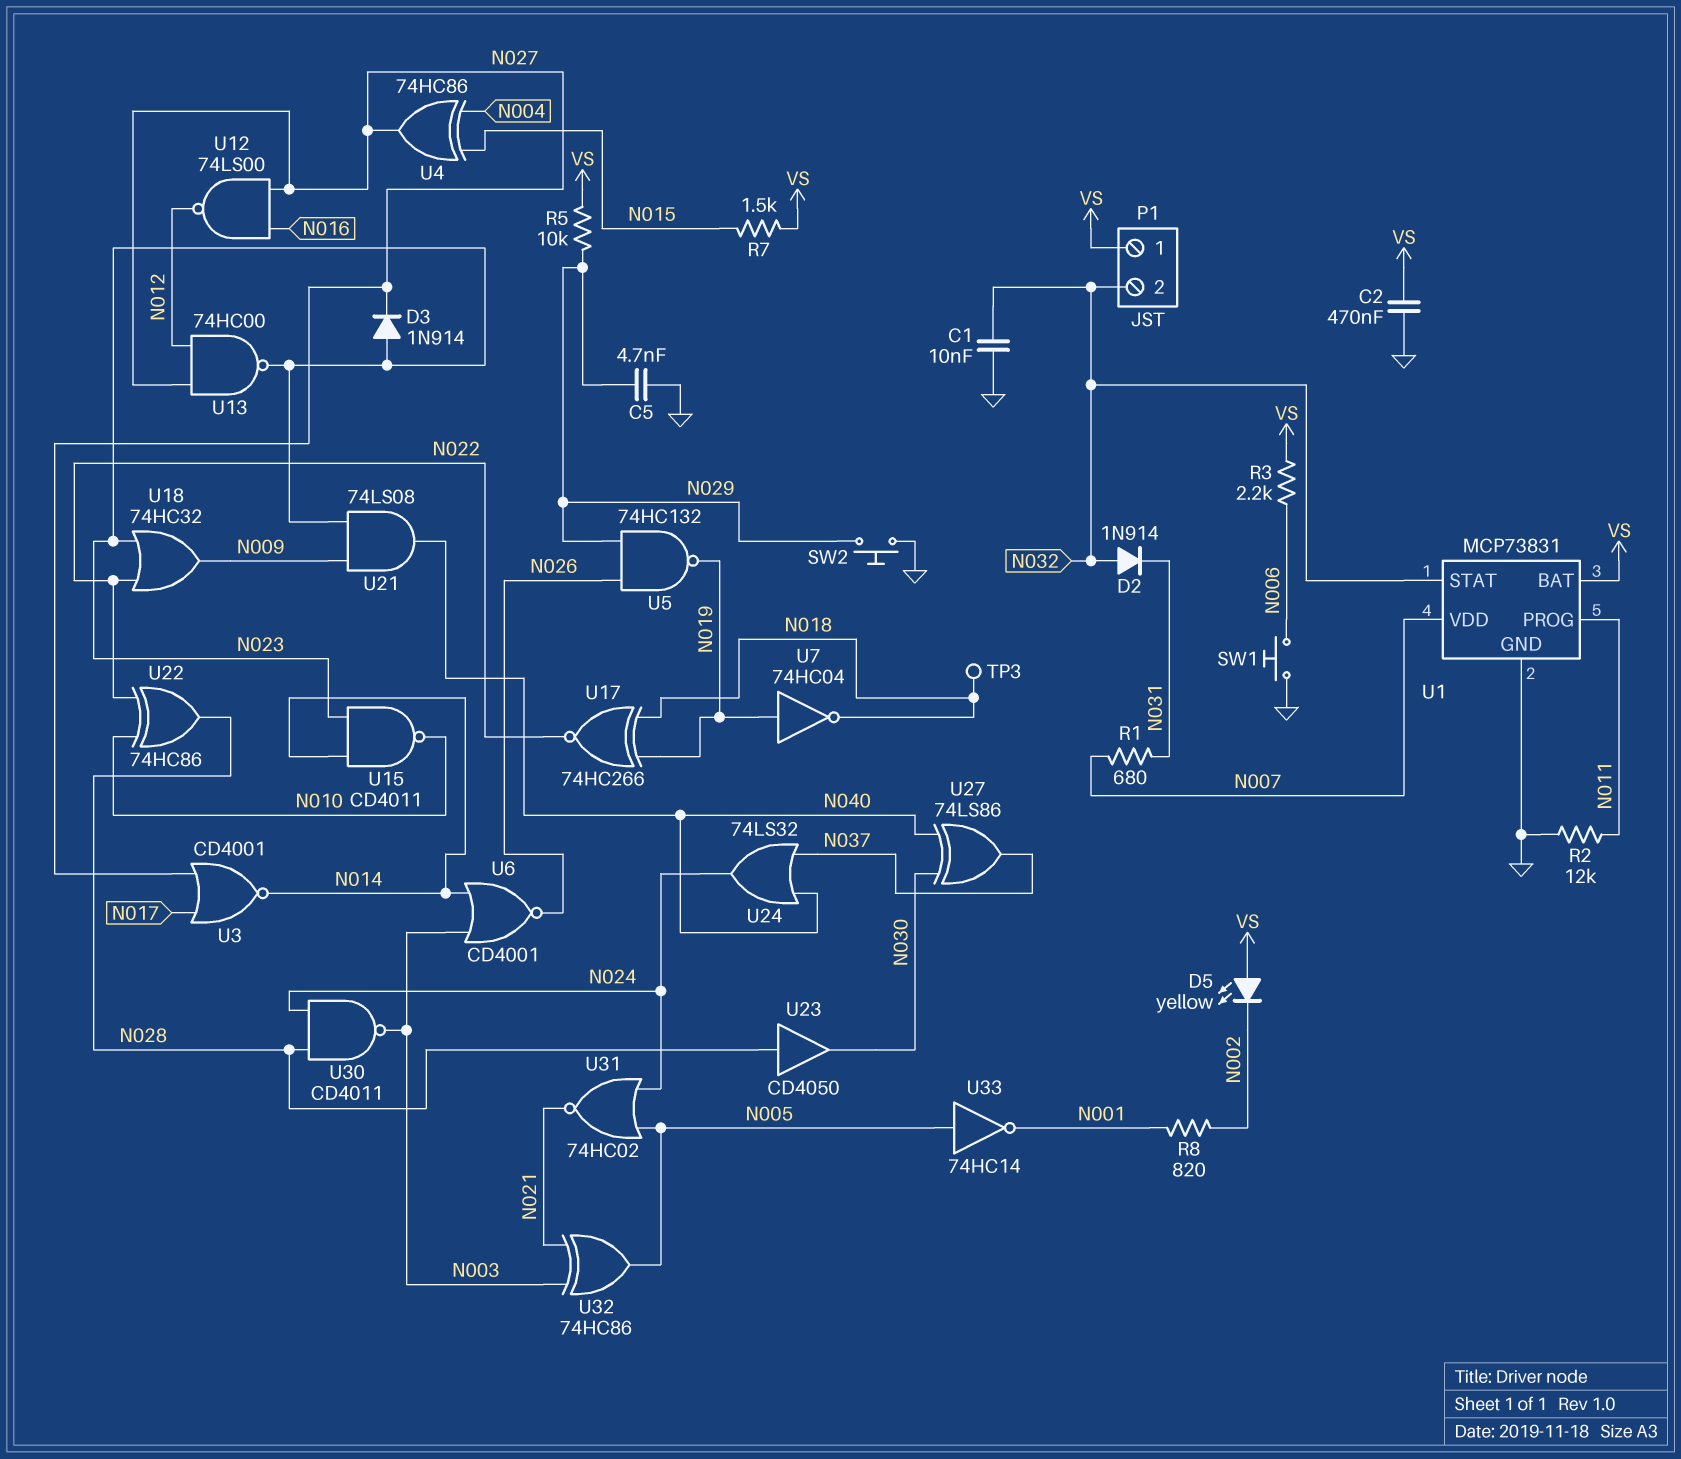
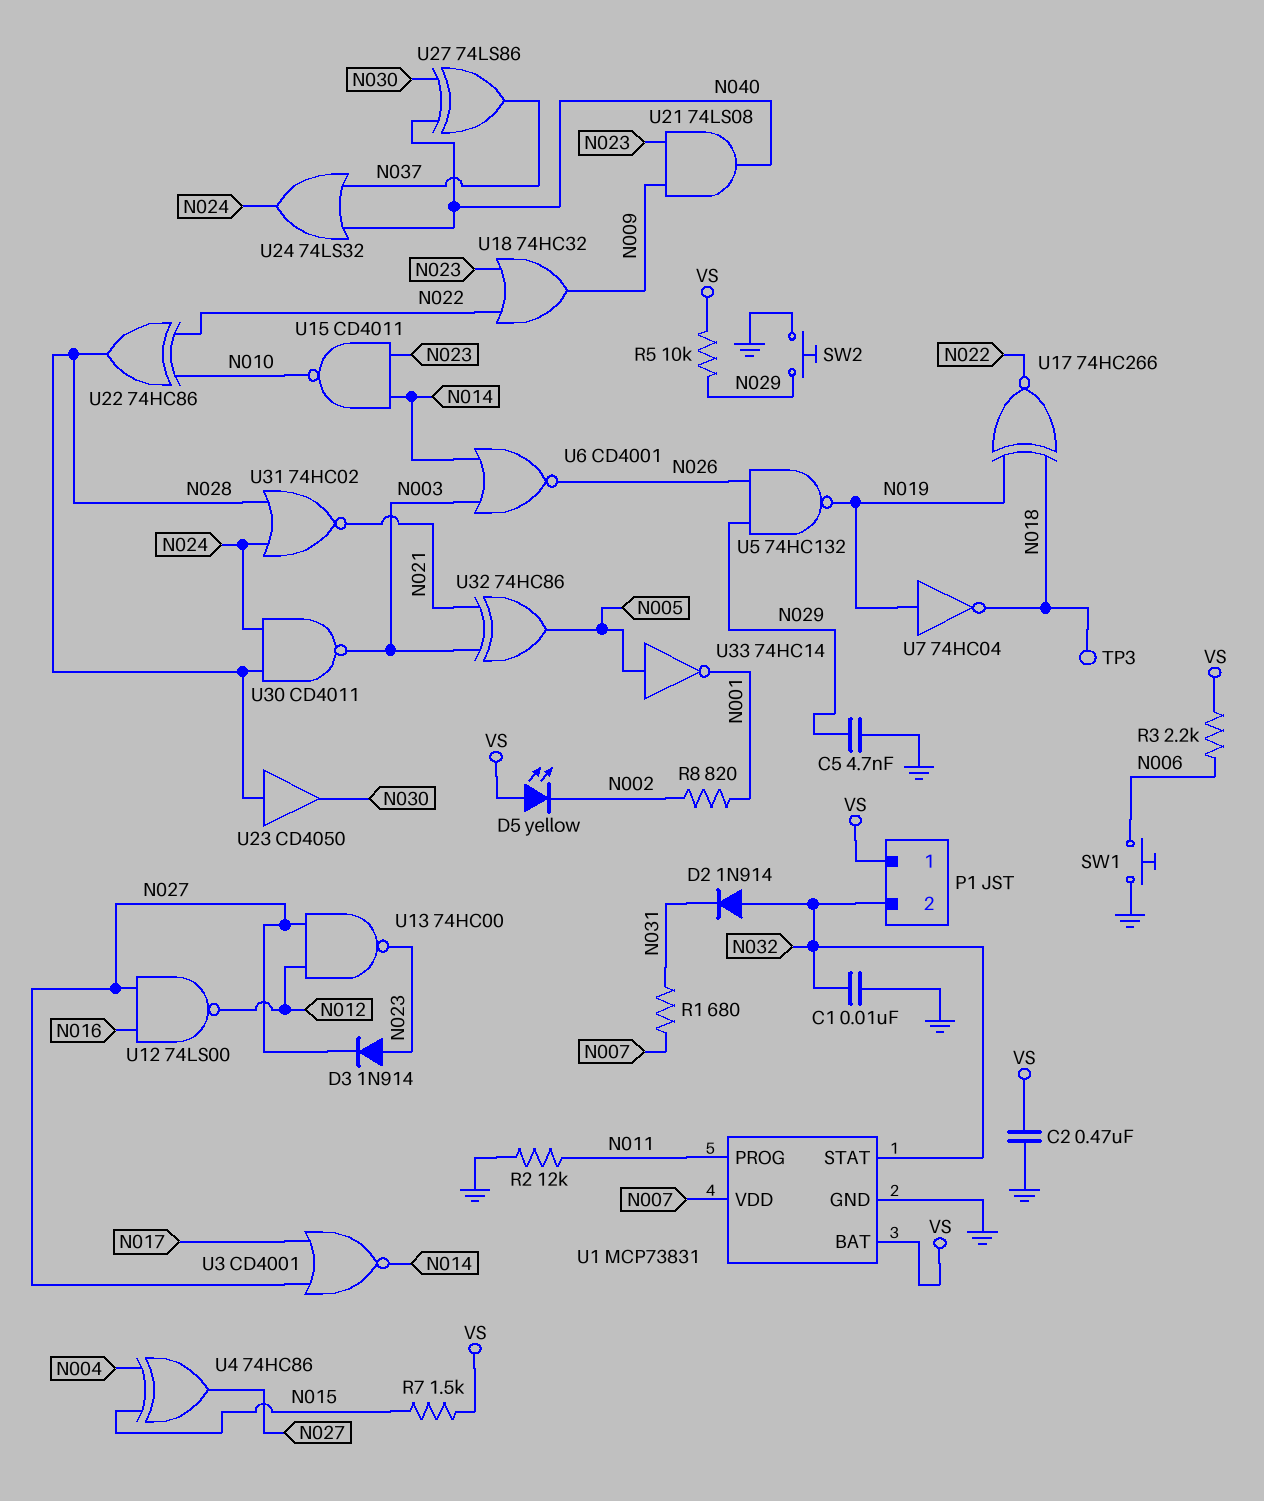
U31: NOR 74HC02 (in N005, in N024, out N021) -> NOR 74HC02 (in N024, in N028, out N021)

